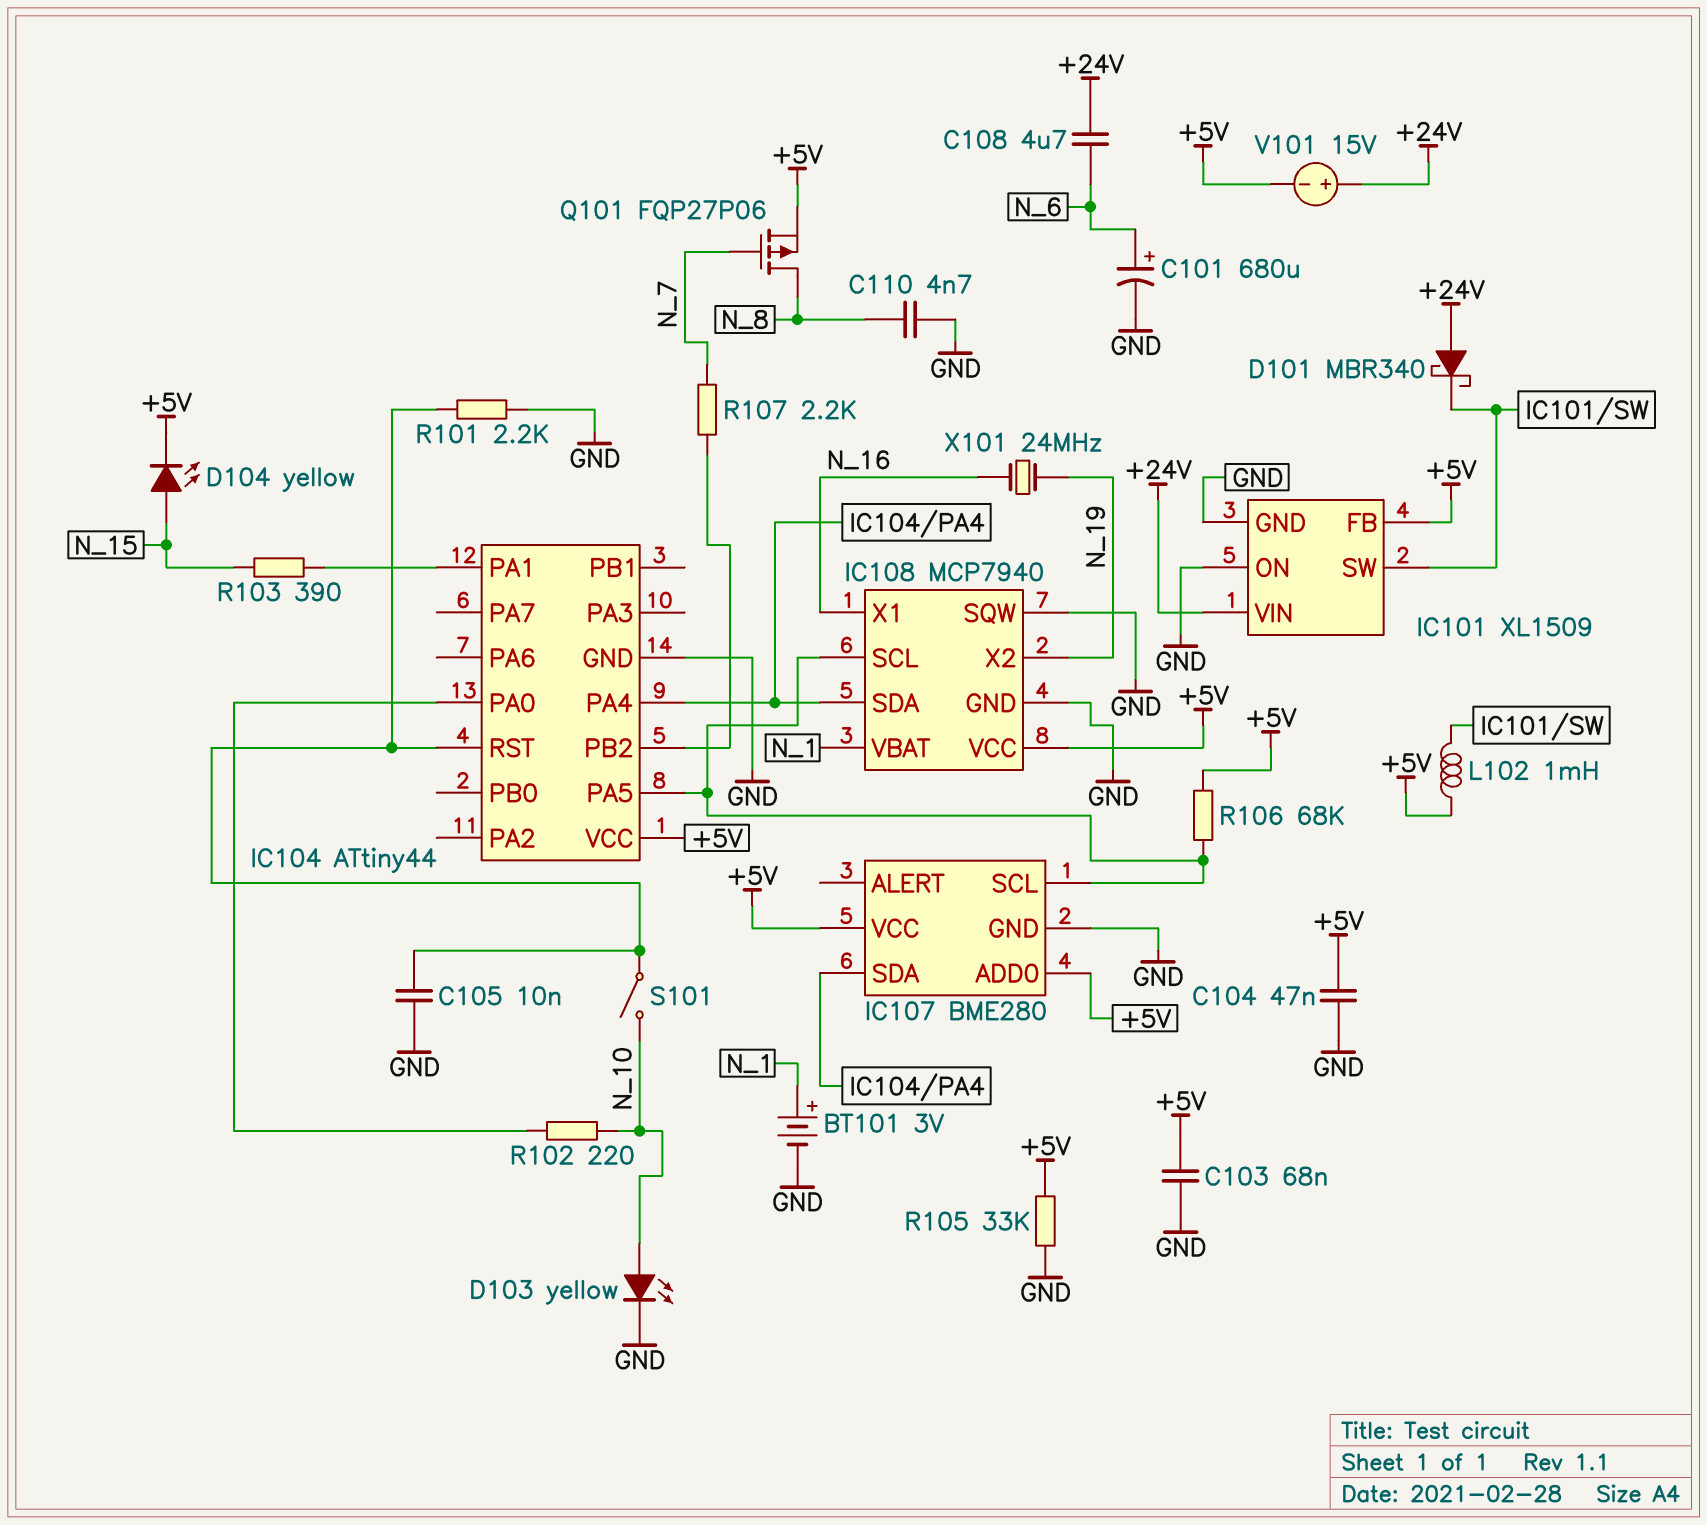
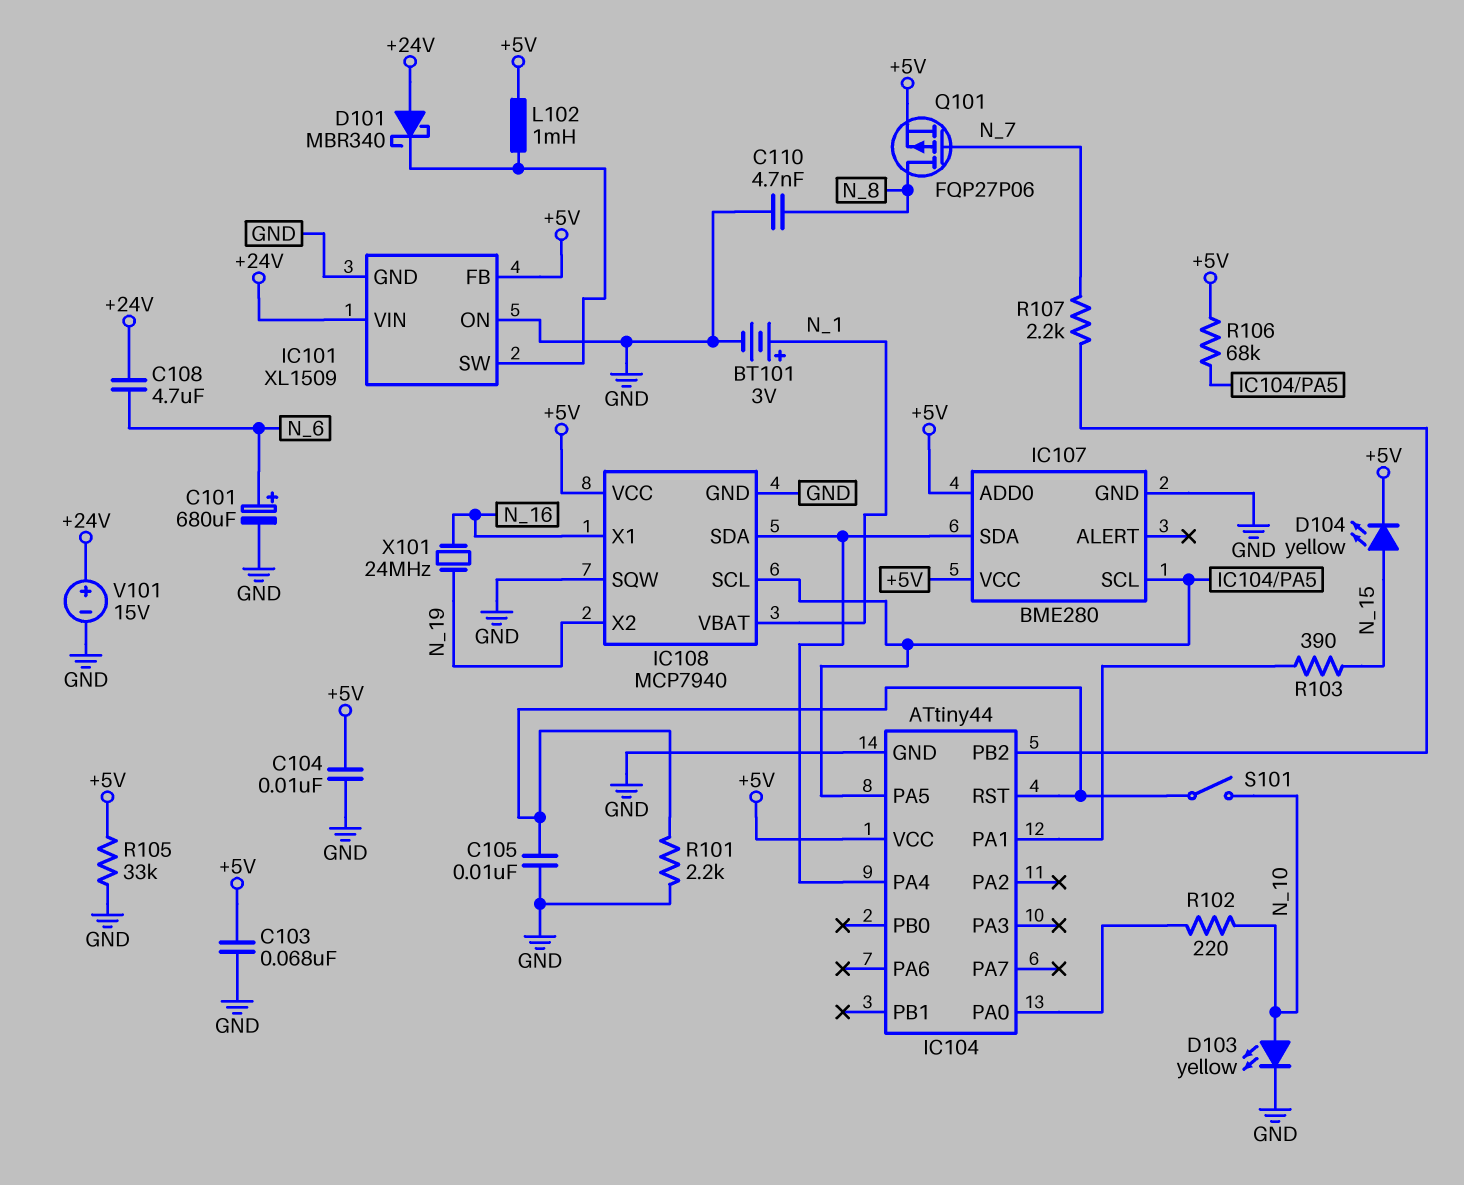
C104: 47nF (+5V, GND) -> 10nF (+5V, GND)
V101: 15V (plus +24V, minus +5V) -> 15V (plus +24V, minus GND)

